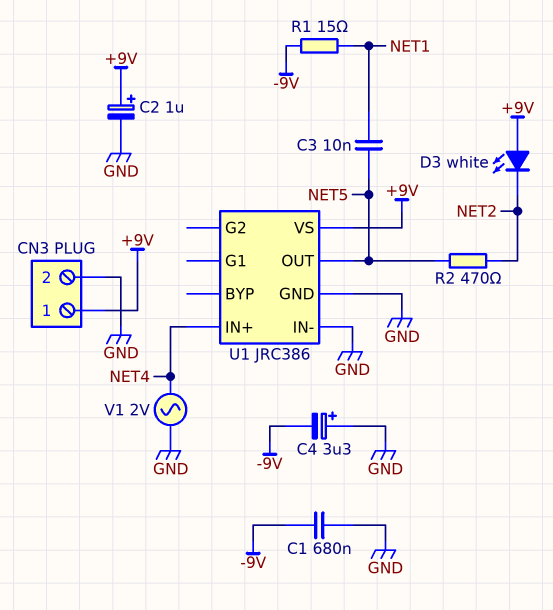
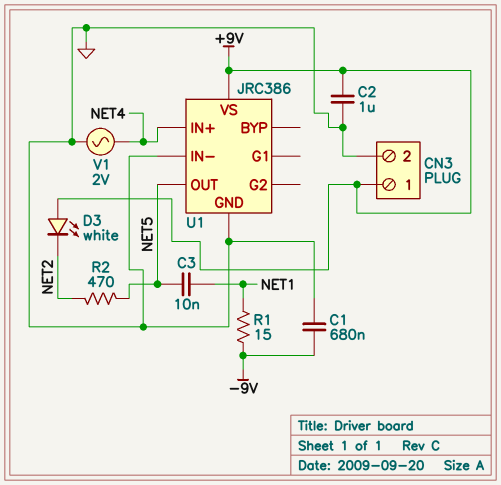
C2: 1uF (plus +9V, minus GND) -> 1uF (+9V, GND)
C4: 3.3uF (plus GND, minus -9V) -> none

